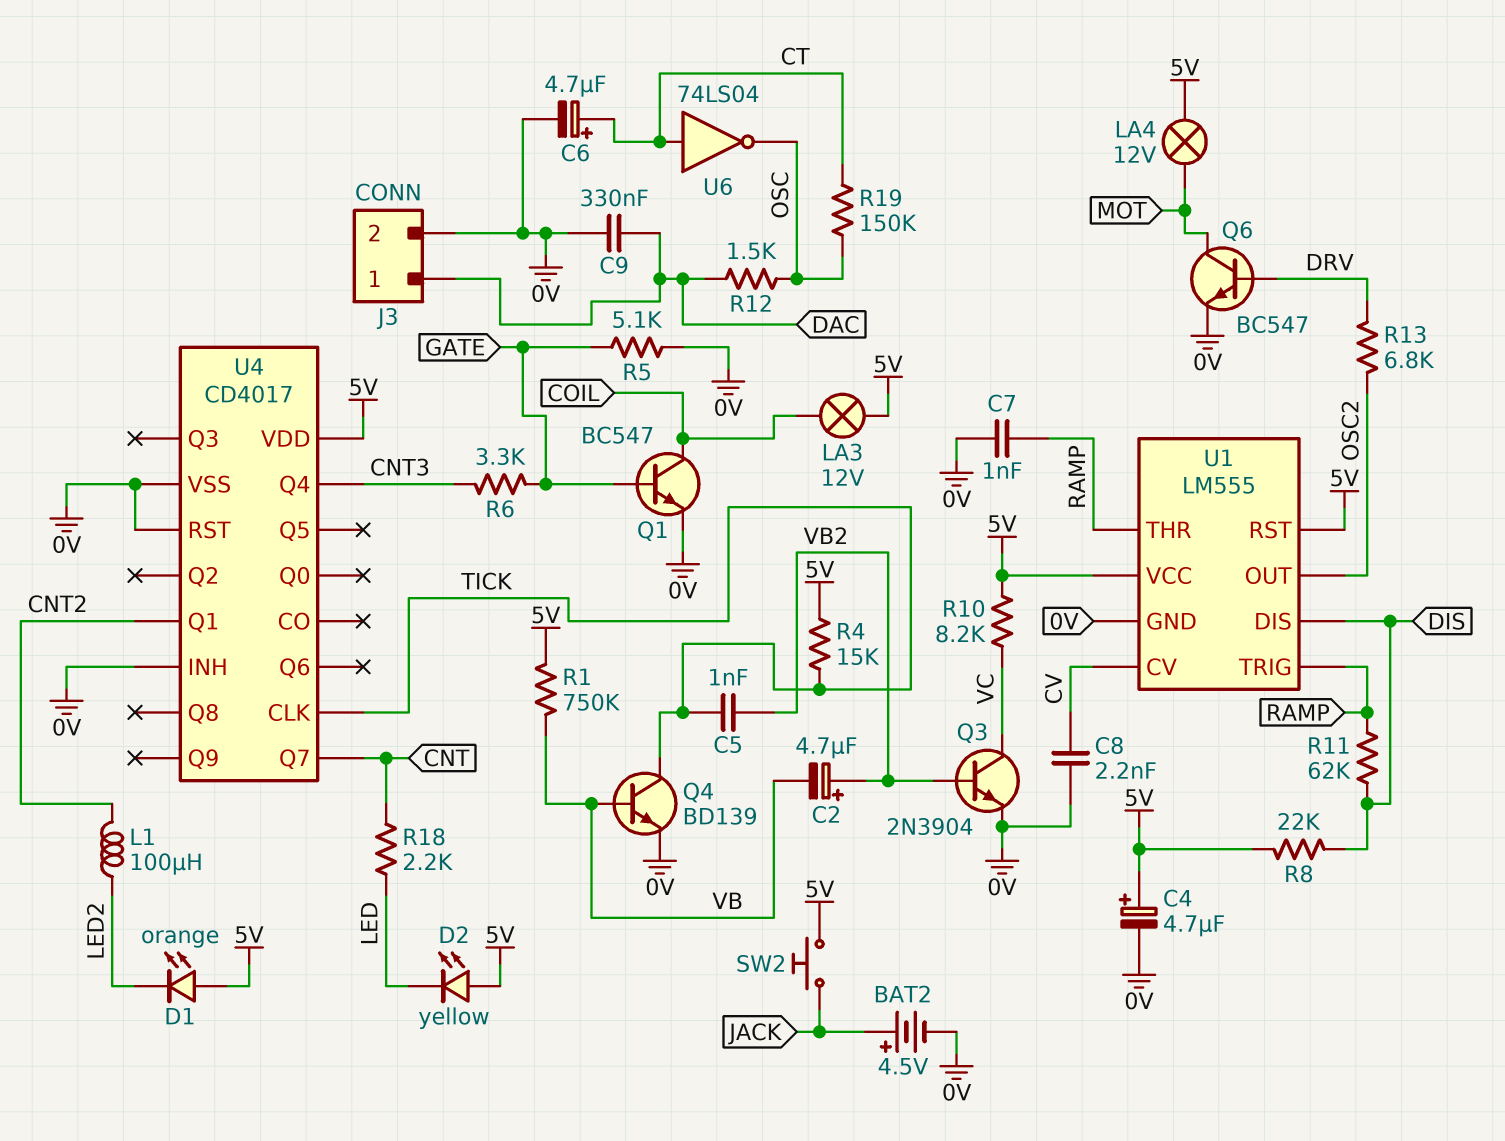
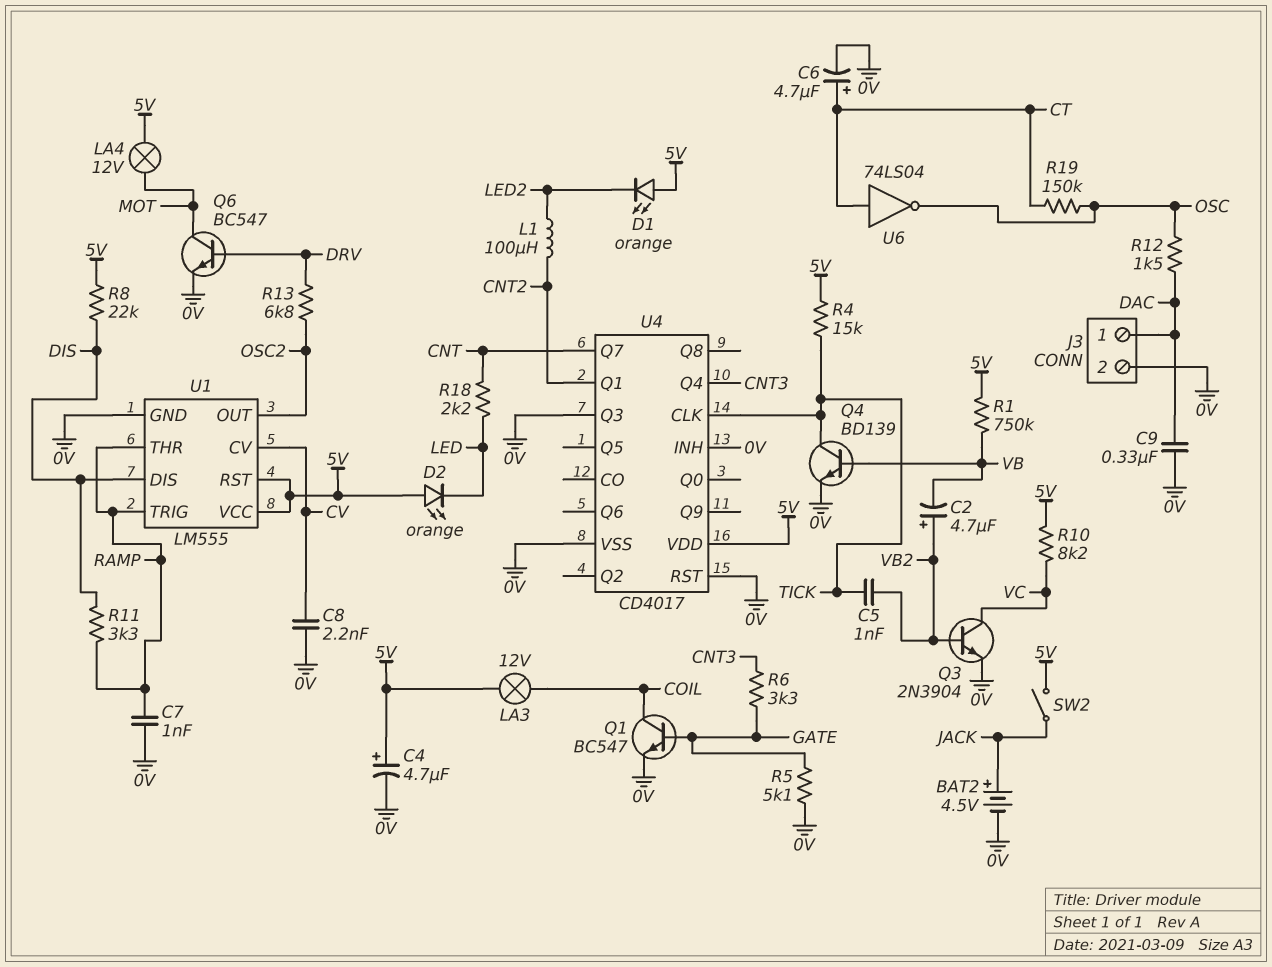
D2: LED yellow (A 5V, K LED) -> LED orange (A 5V, K LED)
R11: 62k (DIS, RAMP) -> 3.3k (DIS, RAMP)
SW2: button (5V, JACK) -> switch (5V, JACK)
U4 pin Q3: none -> 0V

